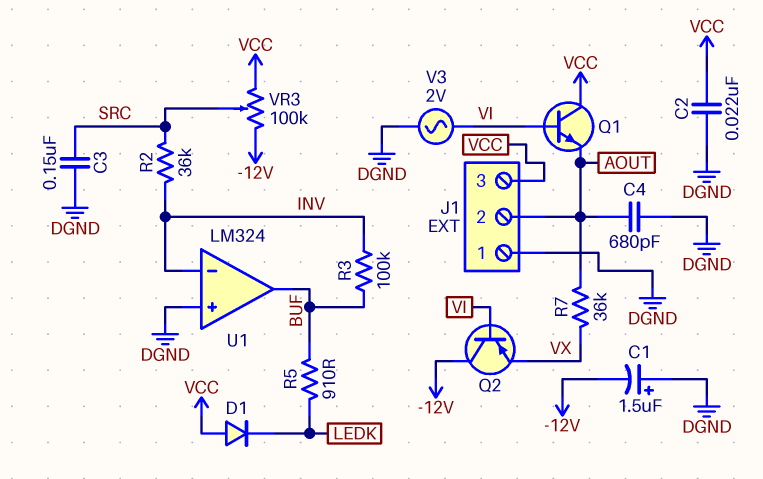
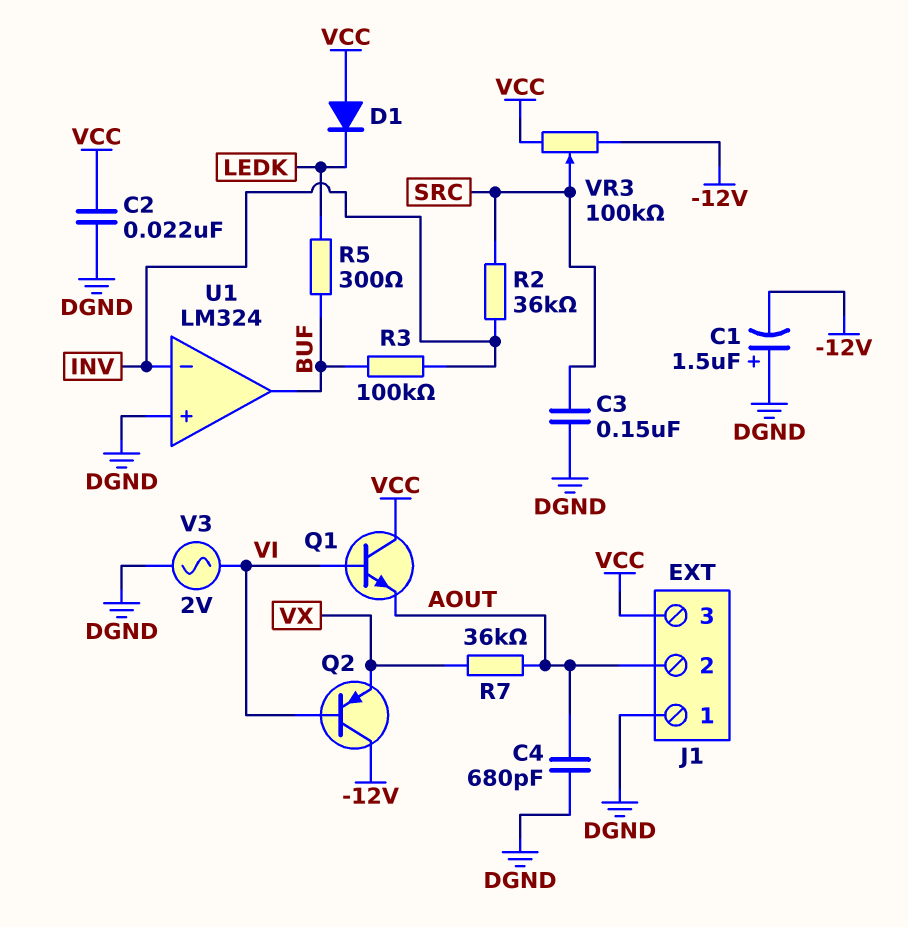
R5: 910 (BUF, LEDK) -> 300 (BUF, LEDK)

